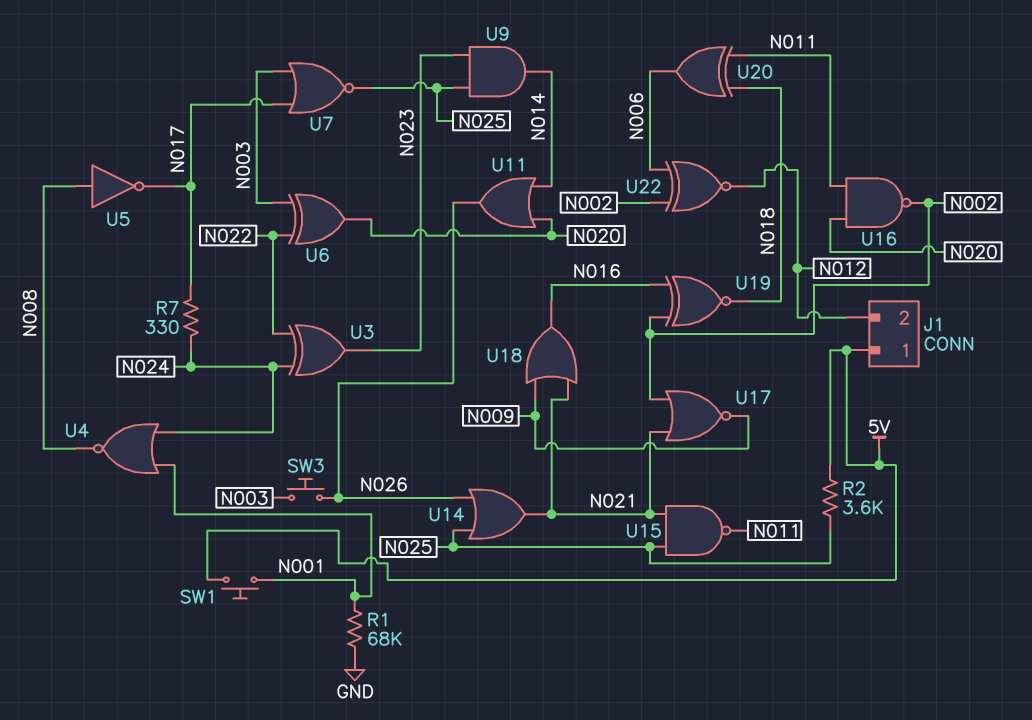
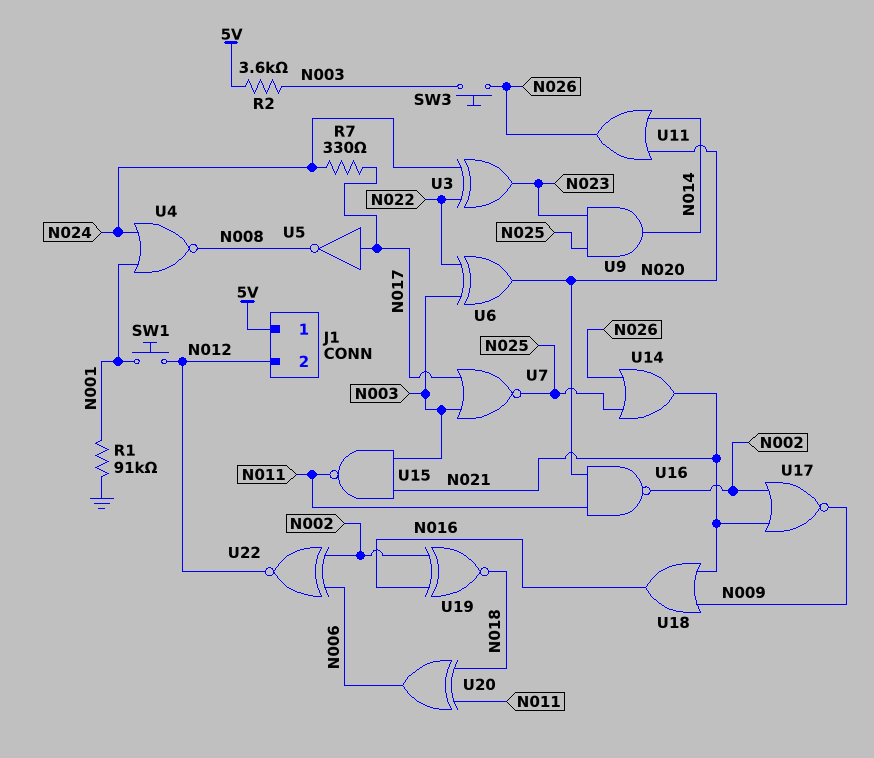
R1: 68k (GND, N001) -> 91k (GND, N001)
R2: 3.6k (5V, N025) -> 3.6k (5V, N003)
SW1: button (5V, N001) -> button (N001, N012)
U5: NOT (in N008, out N017) -> NOT (in N017, out N008)
U15: NAND (in N021, in N025, out N011) -> NAND (in N003, in N021, out N011)

